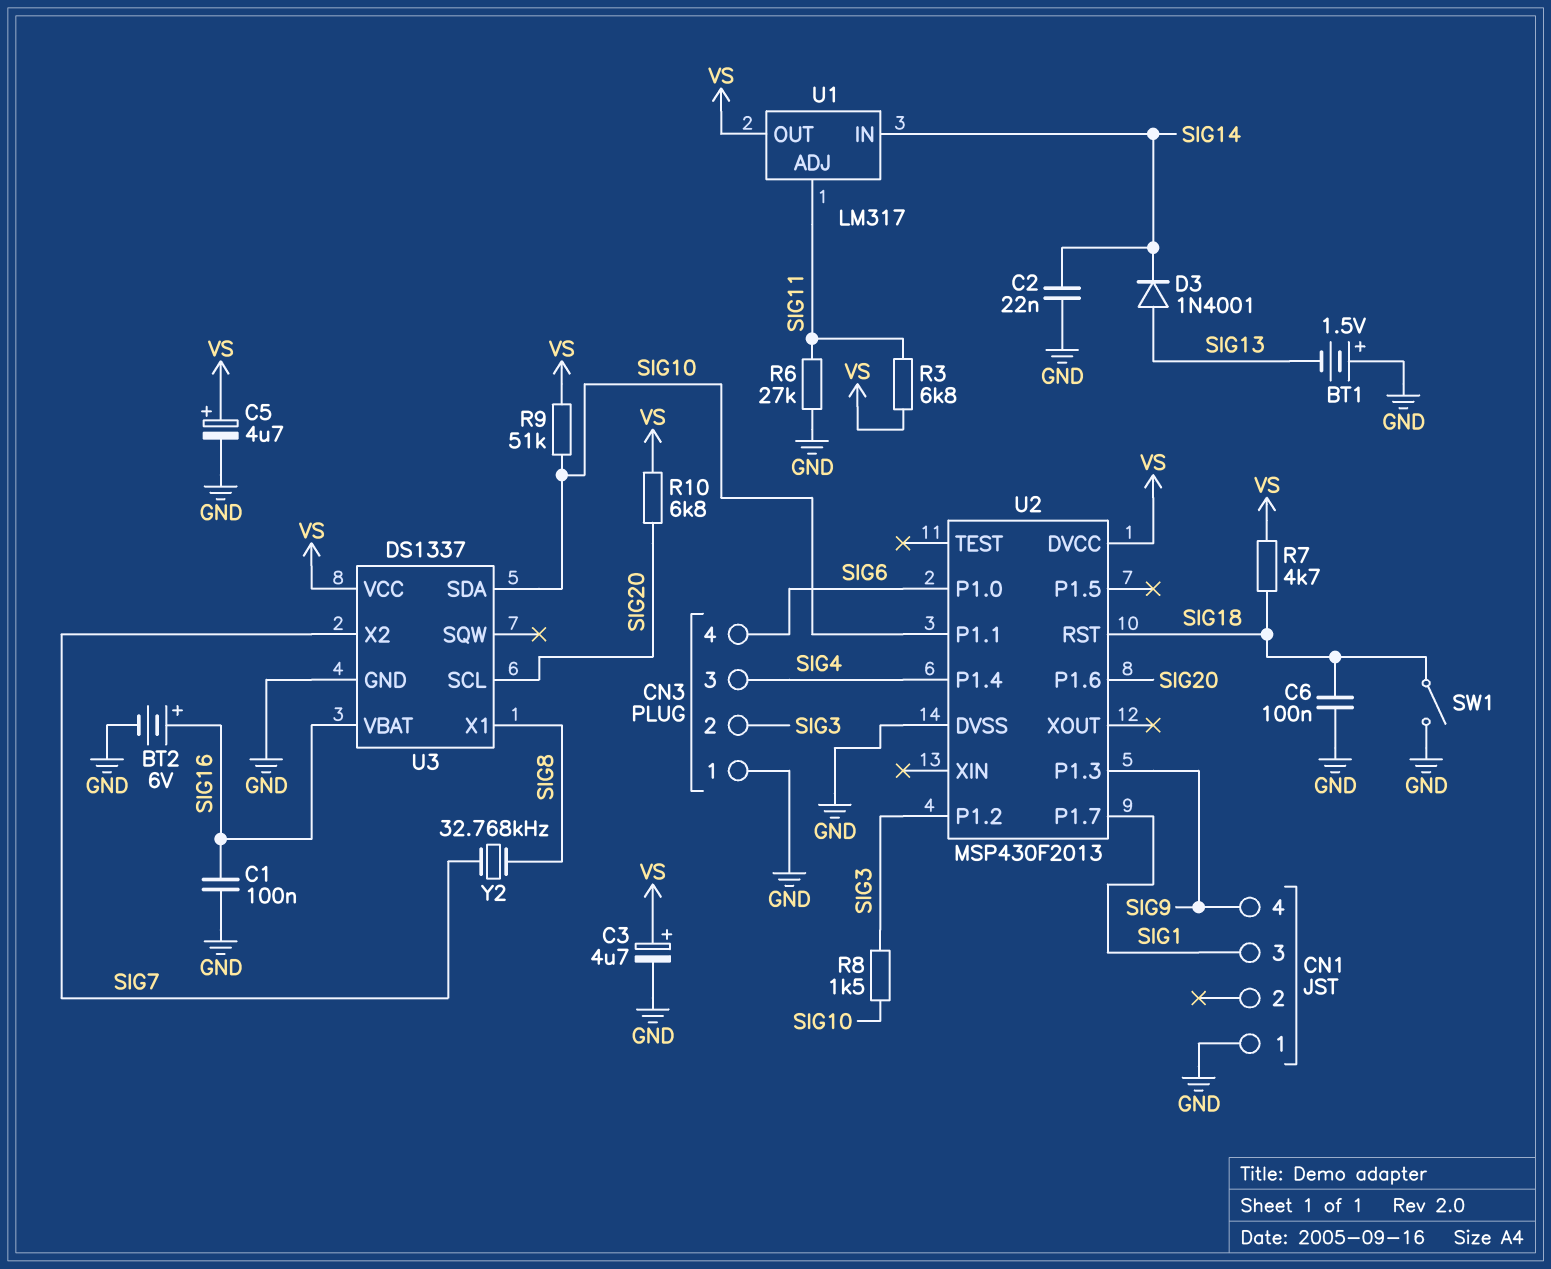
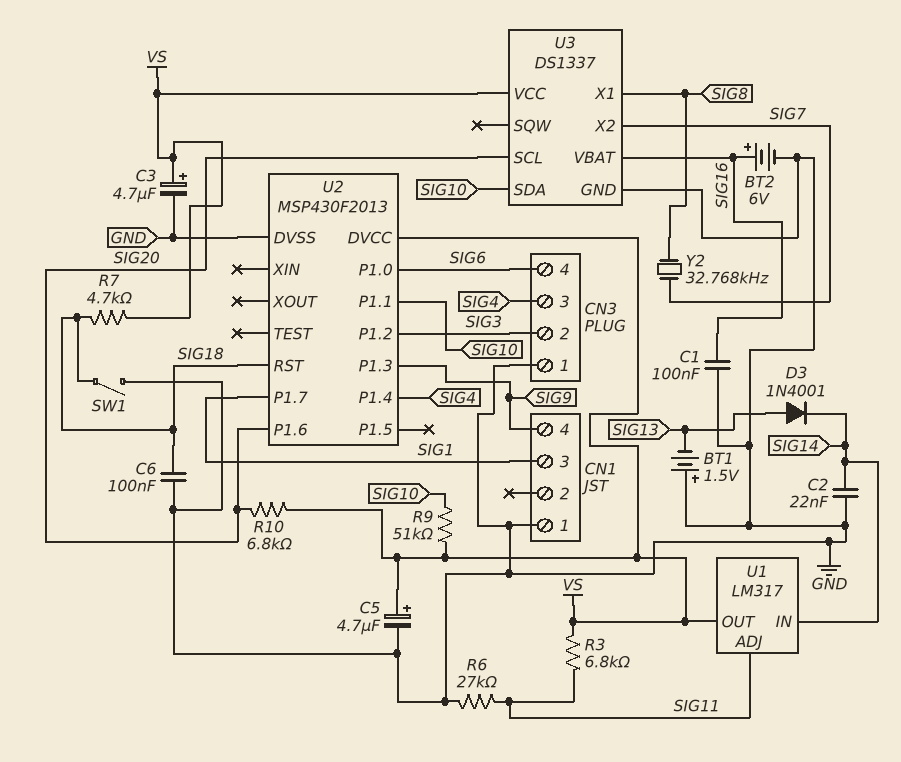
R8: 1.5k (SIG3, SIG10) -> none

